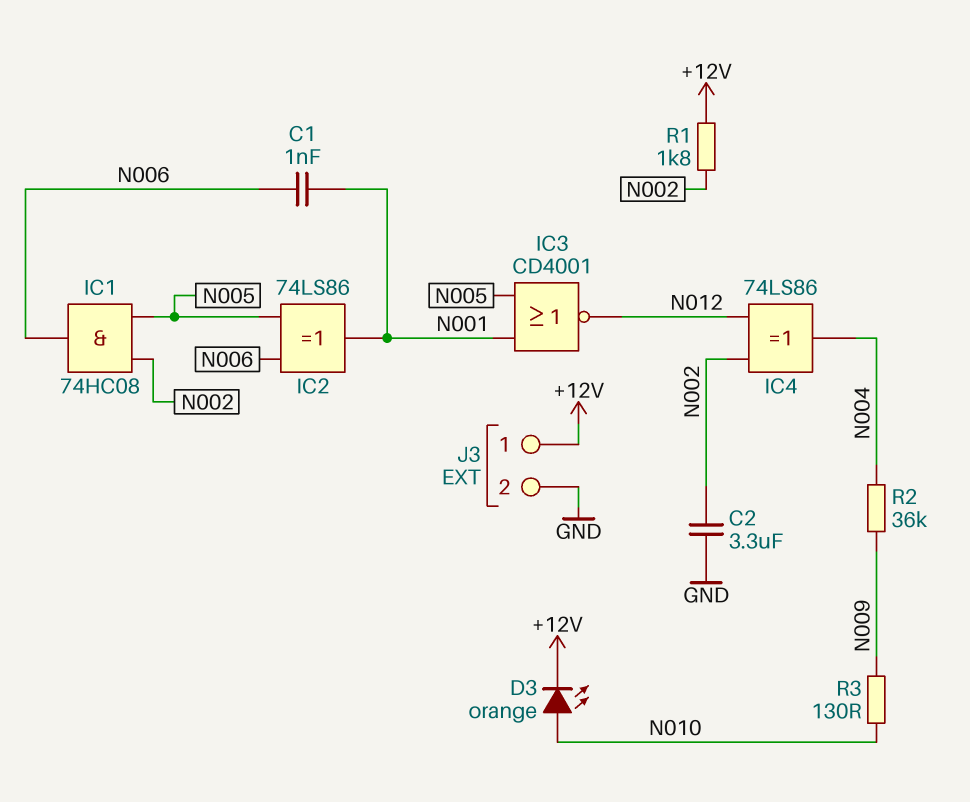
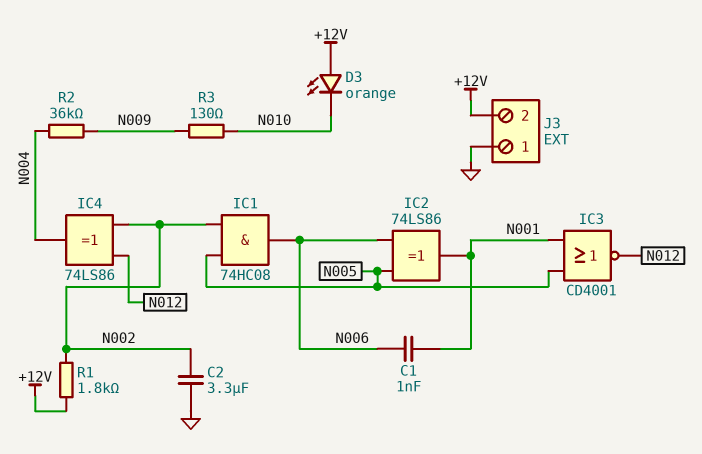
D3: LED orange (A N010, K +12V) -> LED orange (A +12V, K N010)
J3 pin 1: +12V -> GND
J3 pin 2: GND -> +12V

